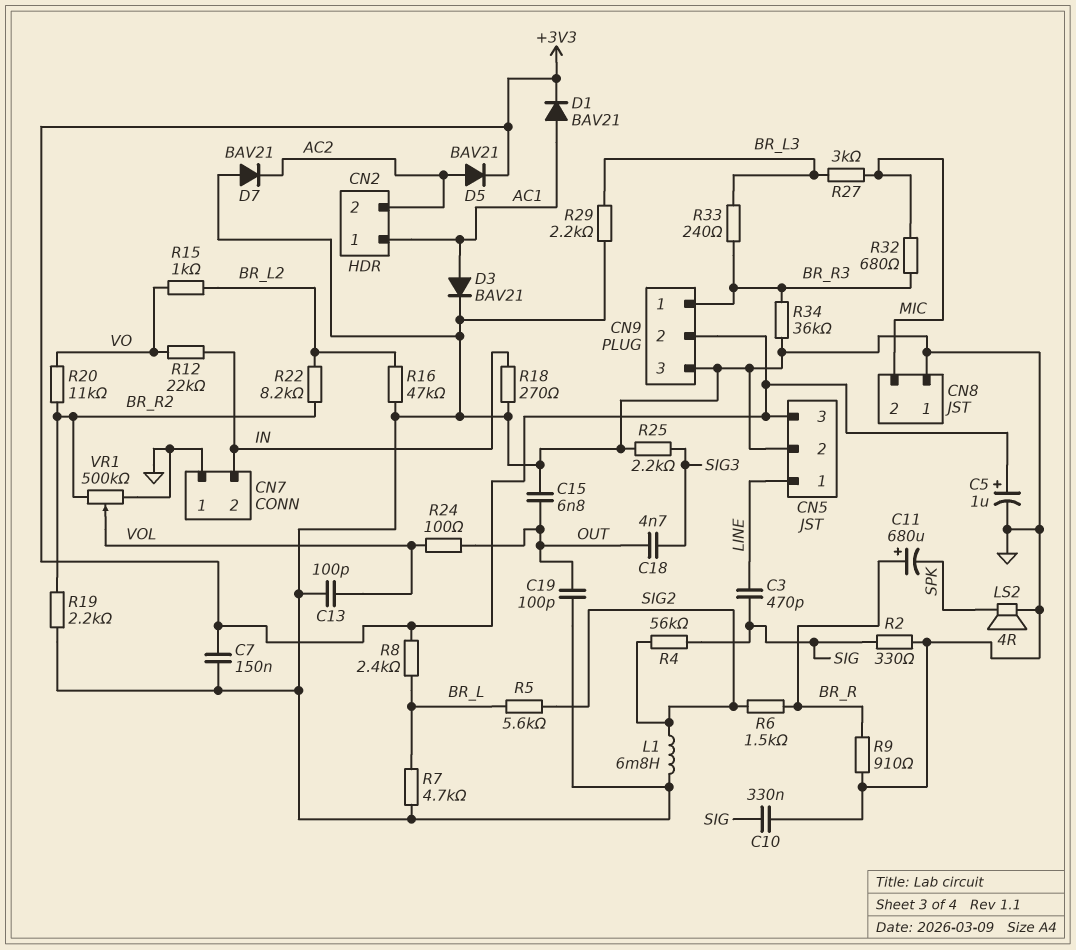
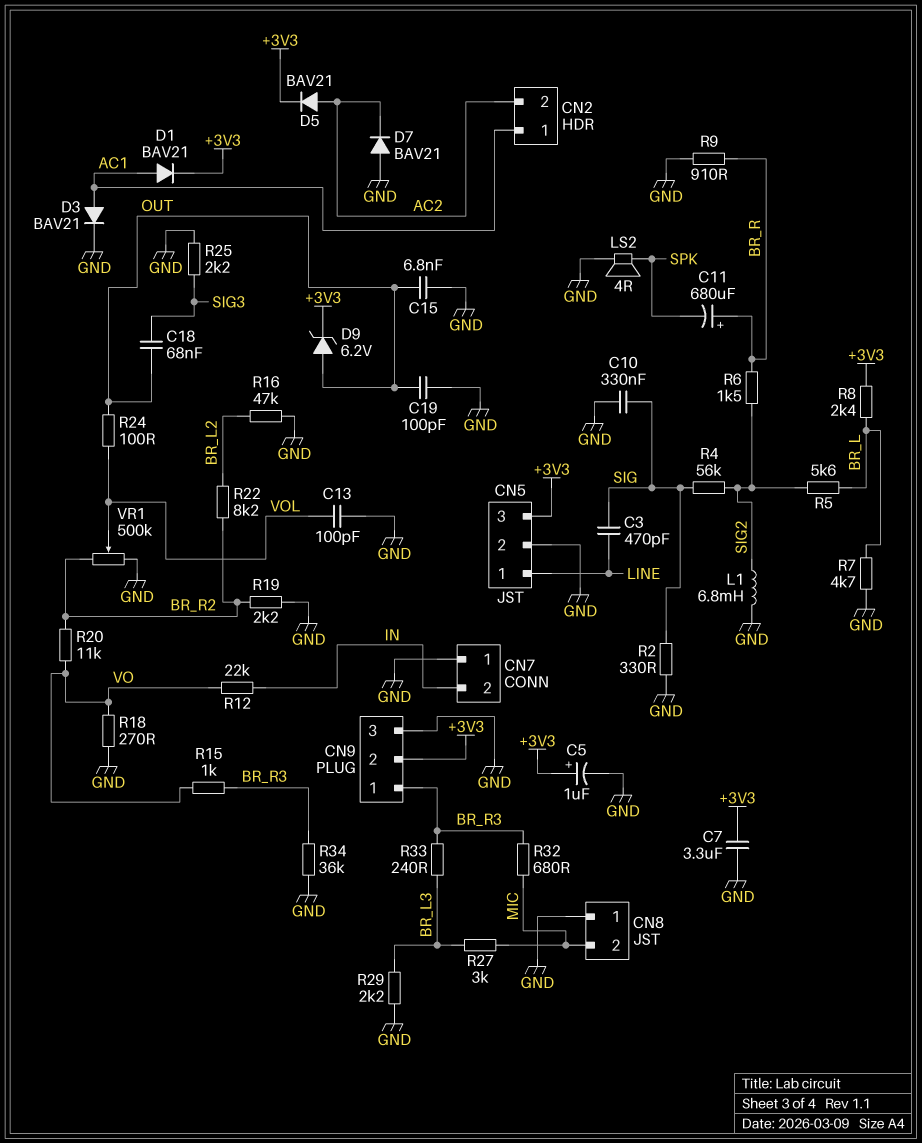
C7: 150nF (+3V3, GND) -> 3.3uF (+3V3, GND)
C18: 4.7nF (OUT, SIG3) -> 68nF (OUT, SIG3)
D9: none -> zener 6.2V (A OUT, K +3V3)
R15: 1k (BR_L2, VO) -> 1k (BR_R3, VO)
R18: 270 (GND, IN) -> 270 (GND, VO)

